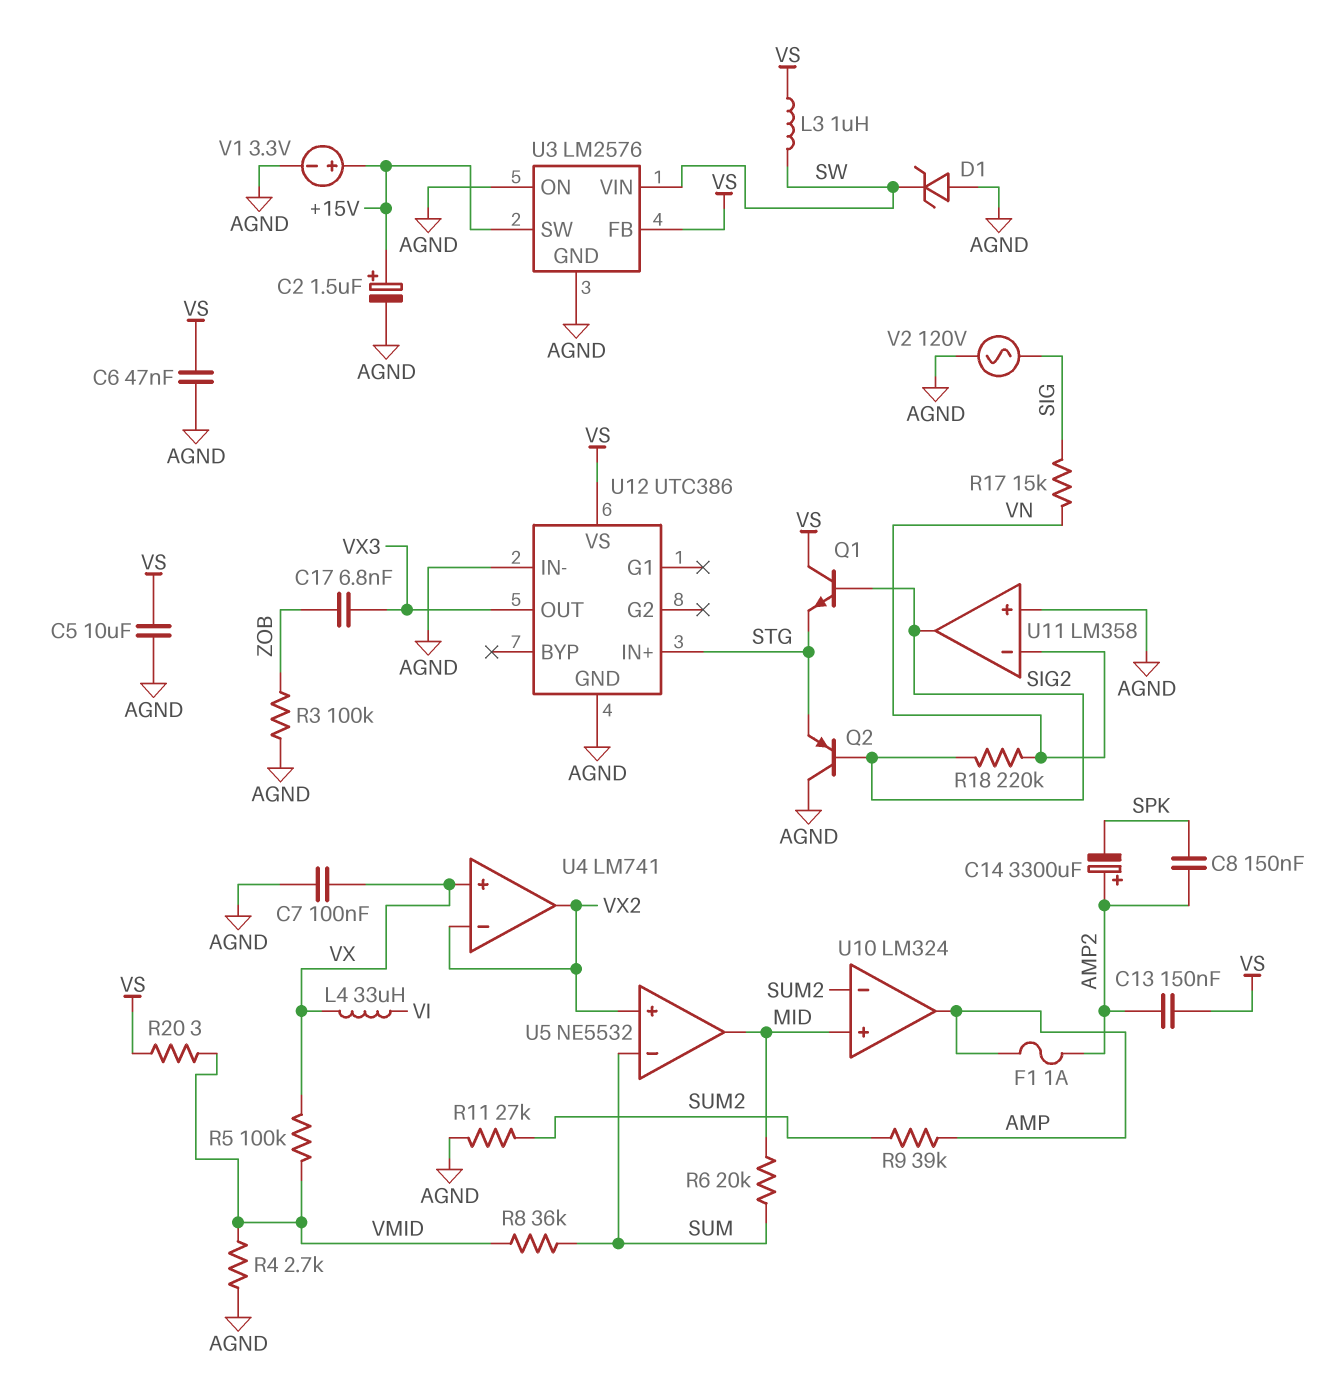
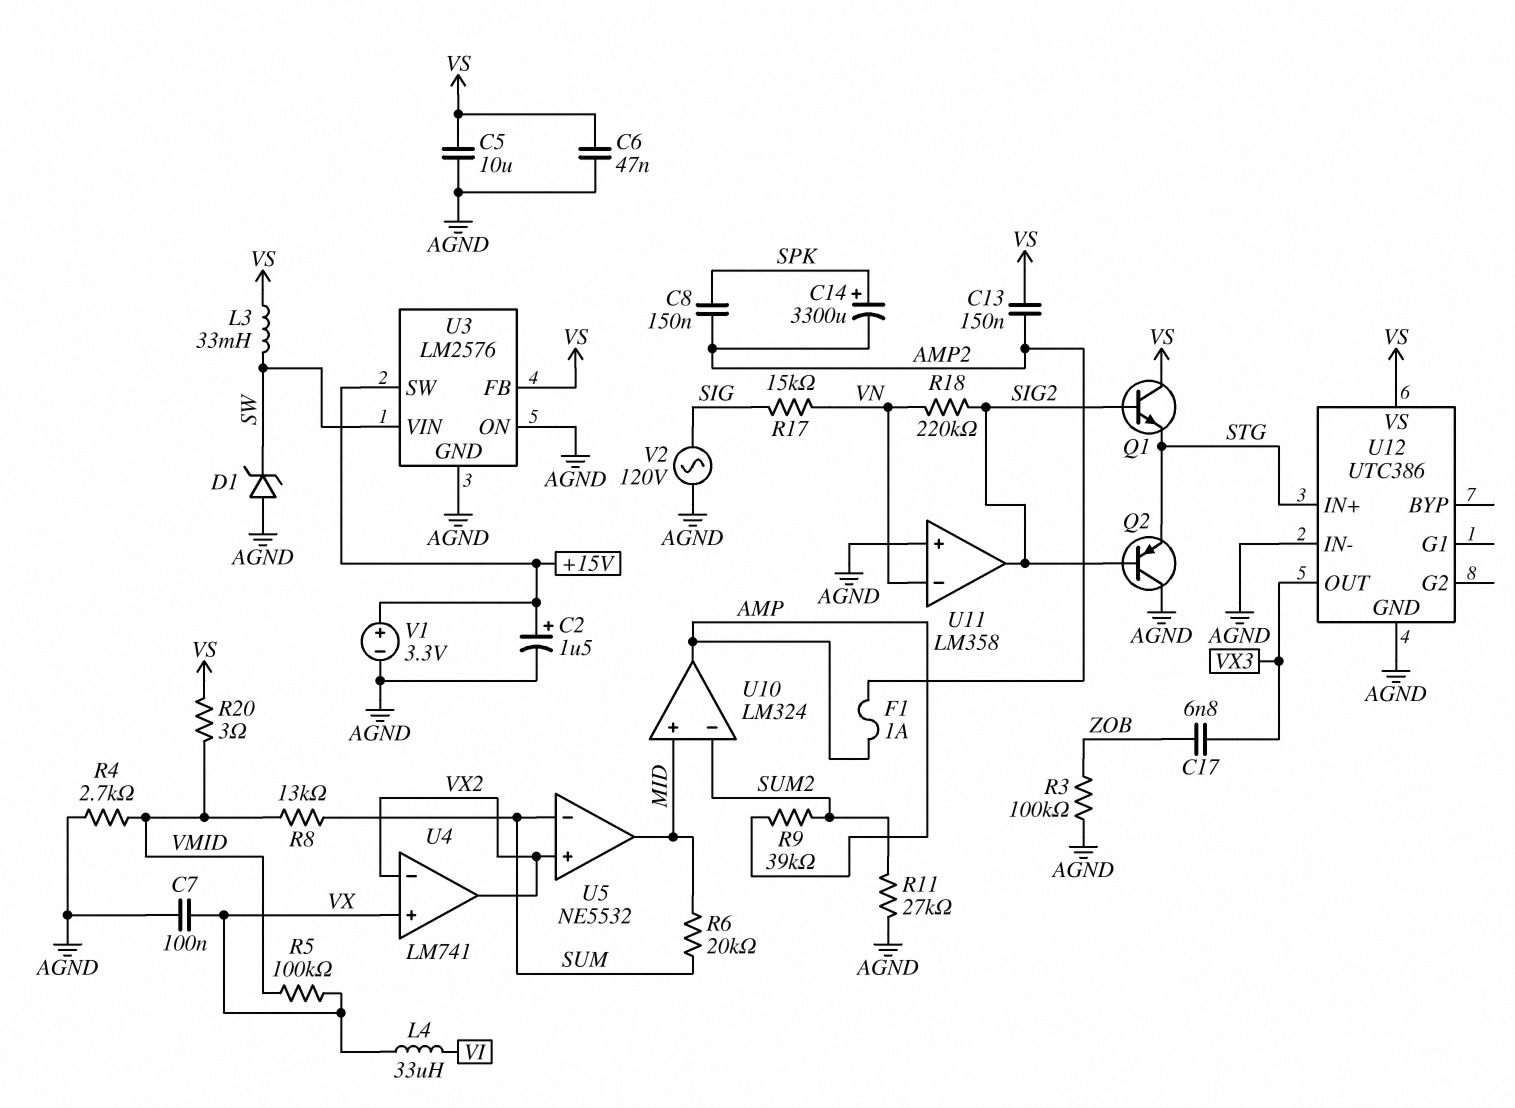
C14: 3300uF (plus AMP2, minus SPK) -> 3300uF (plus SPK, minus AMP2)
L3: 1uH (SW, VS) -> 33mH (SW, VS)
R8: 36k (SUM, VMID) -> 13k (SUM, VMID)

